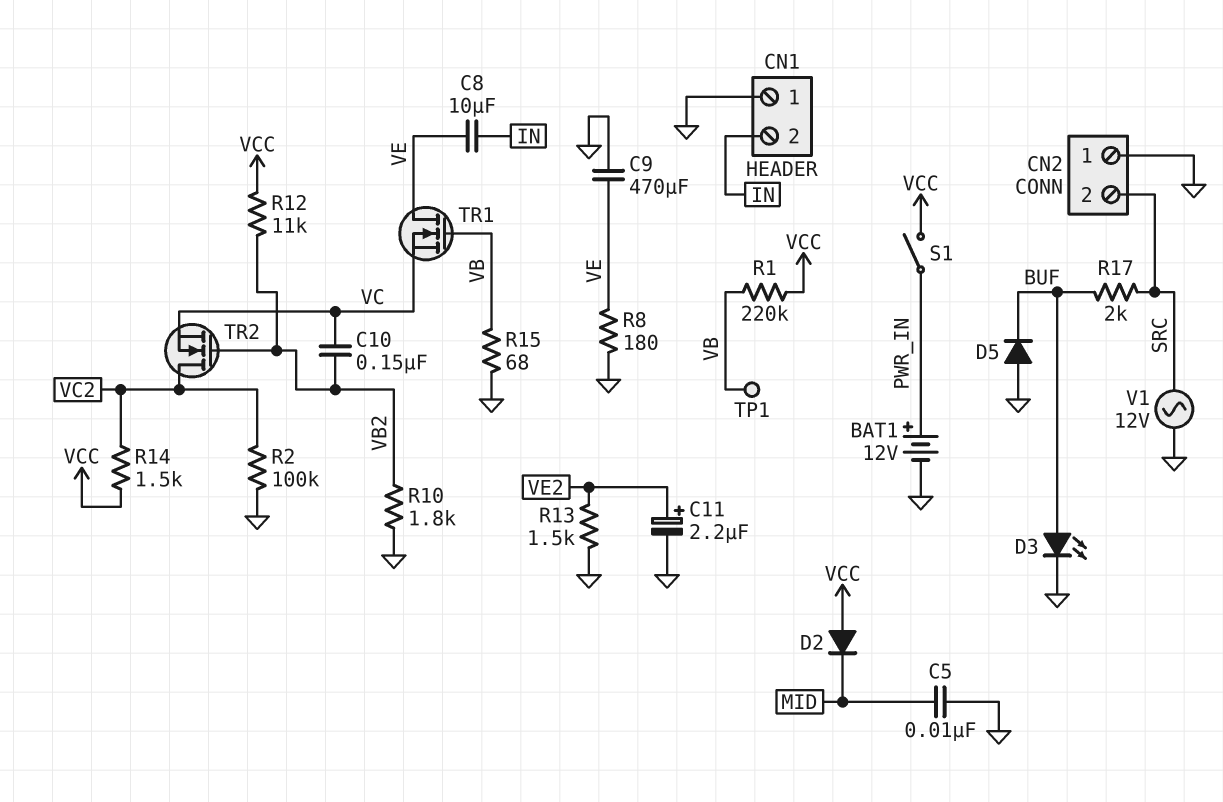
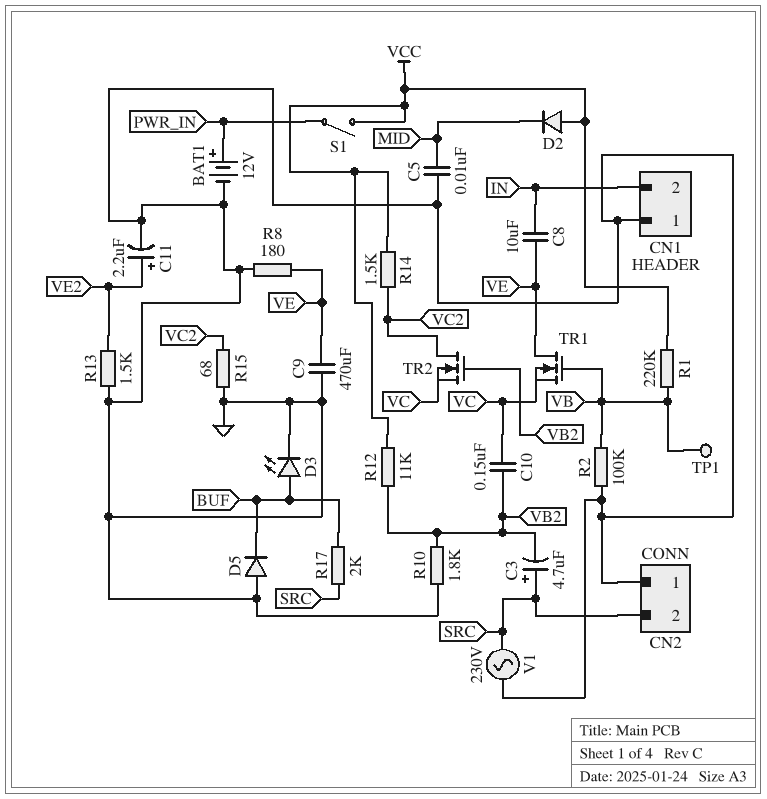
C3: none -> 4.7uF (plus SRC, minus VB2)
R2: 100k (GND, VC2) -> 100k (GND, VB)
R15: 68 (GND, VB) -> 68 (GND, VC2)
V1: AC 12V (GND, SRC) -> AC 230V (GND, SRC)

